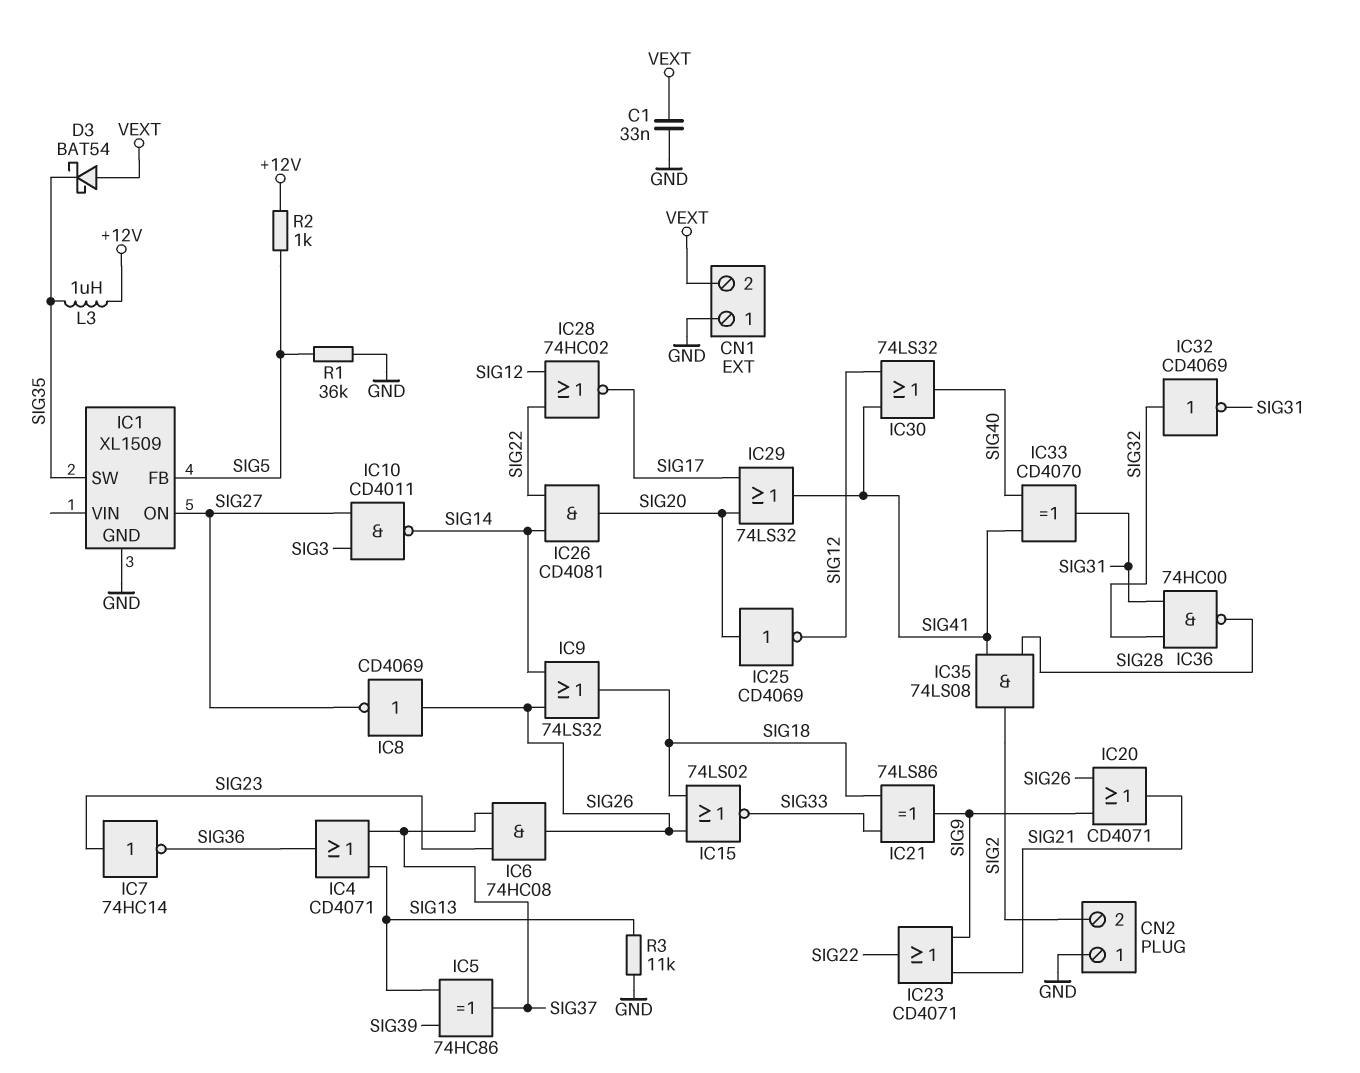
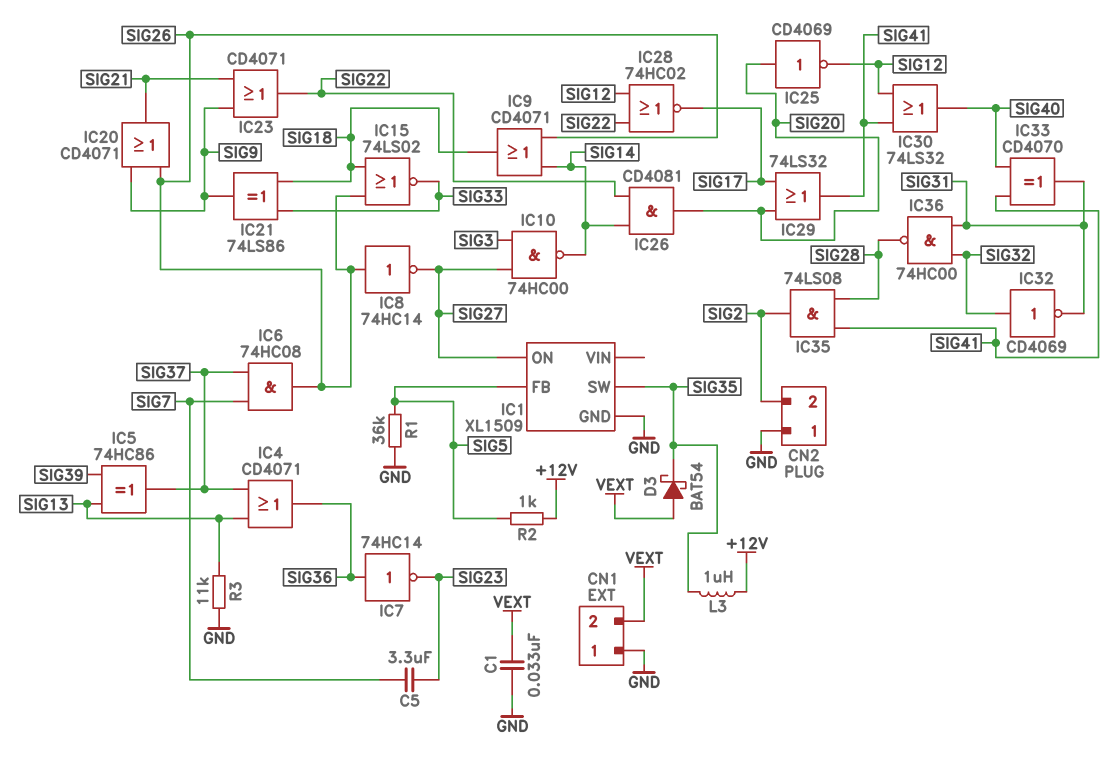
C5: none -> 3.3uF (SIG7, SIG23)
IC6: AND 74HC08 (in SIG23, in SIG37, out SIG26) -> AND 74HC08 (in SIG7, in SIG37, out SIG26)
IC7: NOT 74HC14 (in SIG23, out SIG36) -> NOT 74HC14 (in SIG36, out SIG23)
IC8: NOT CD4069 (in SIG26, out SIG27) -> NOT 74HC14 (in SIG26, out SIG27)
IC9: OR 74LS32 (in SIG14, in SIG26, out SIG18) -> OR CD4071 (in SIG14, in SIG26, out SIG18)
IC10: NAND CD4011 (in SIG3, in SIG27, out SIG14) -> NAND 74HC00 (in SIG3, in SIG27, out SIG14)

